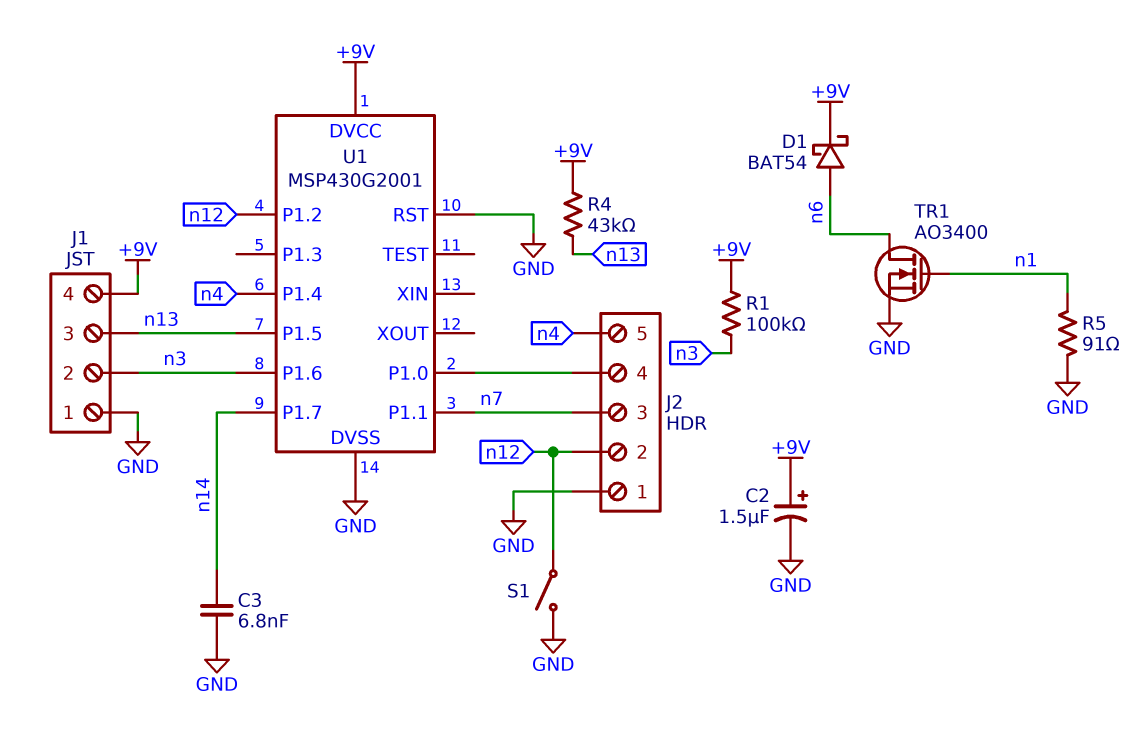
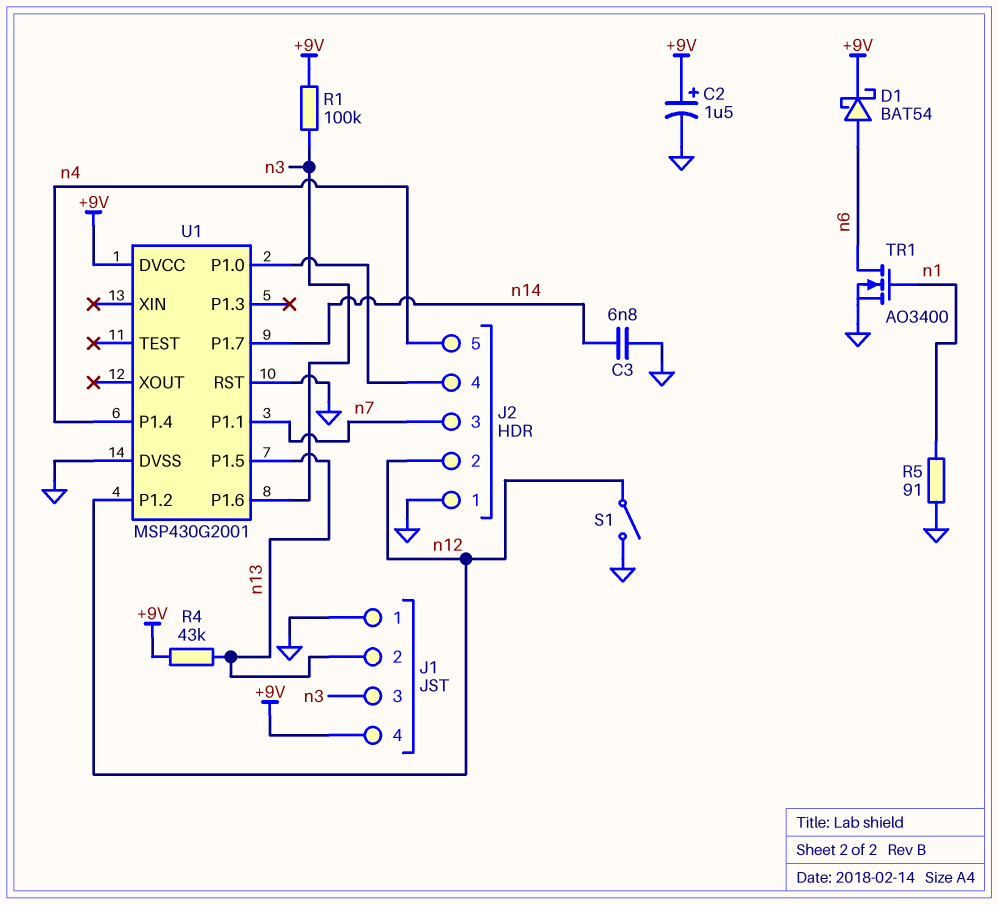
J1 pin 2: n3 -> n13
J1 pin 3: n13 -> n3

